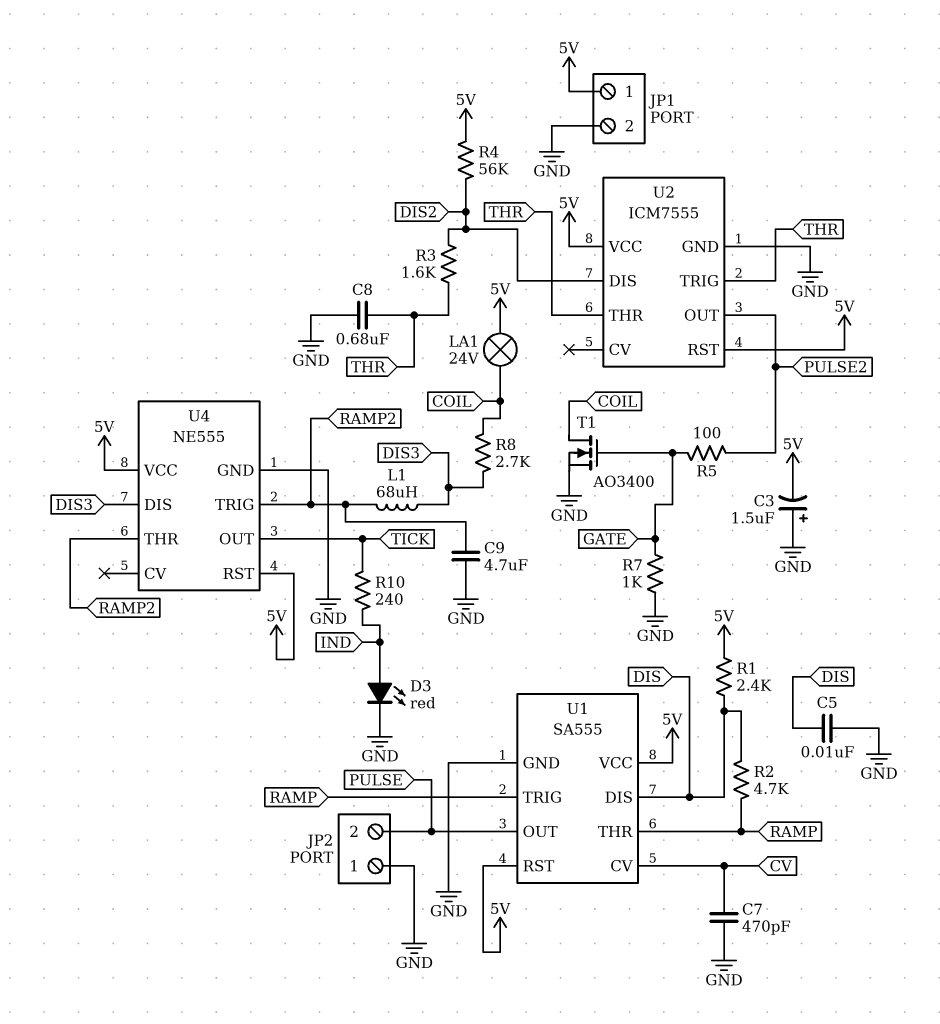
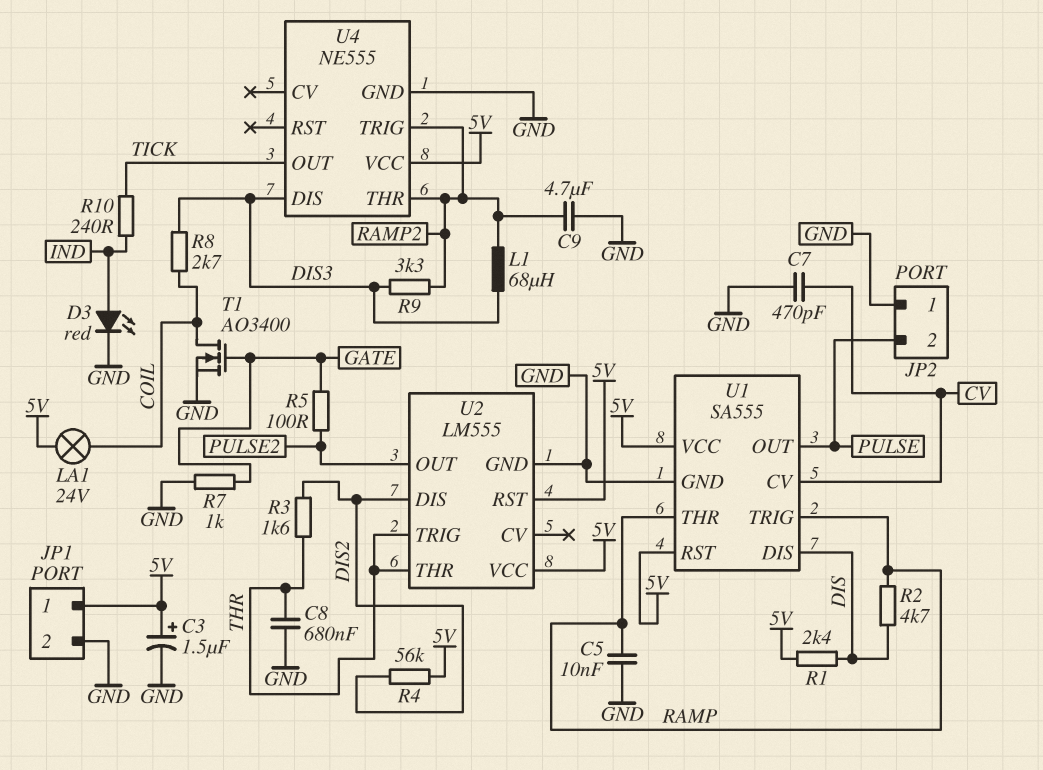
C3: 1.5uF (plus GND, minus 5V) -> 1.5uF (plus 5V, minus GND)
C5: 10nF (DIS, GND) -> 10nF (GND, RAMP)
R9: none -> 3.3k (DIS3, RAMP2)
U2: ICM7555 -> LM555
U4 pin RST: 5V -> none

